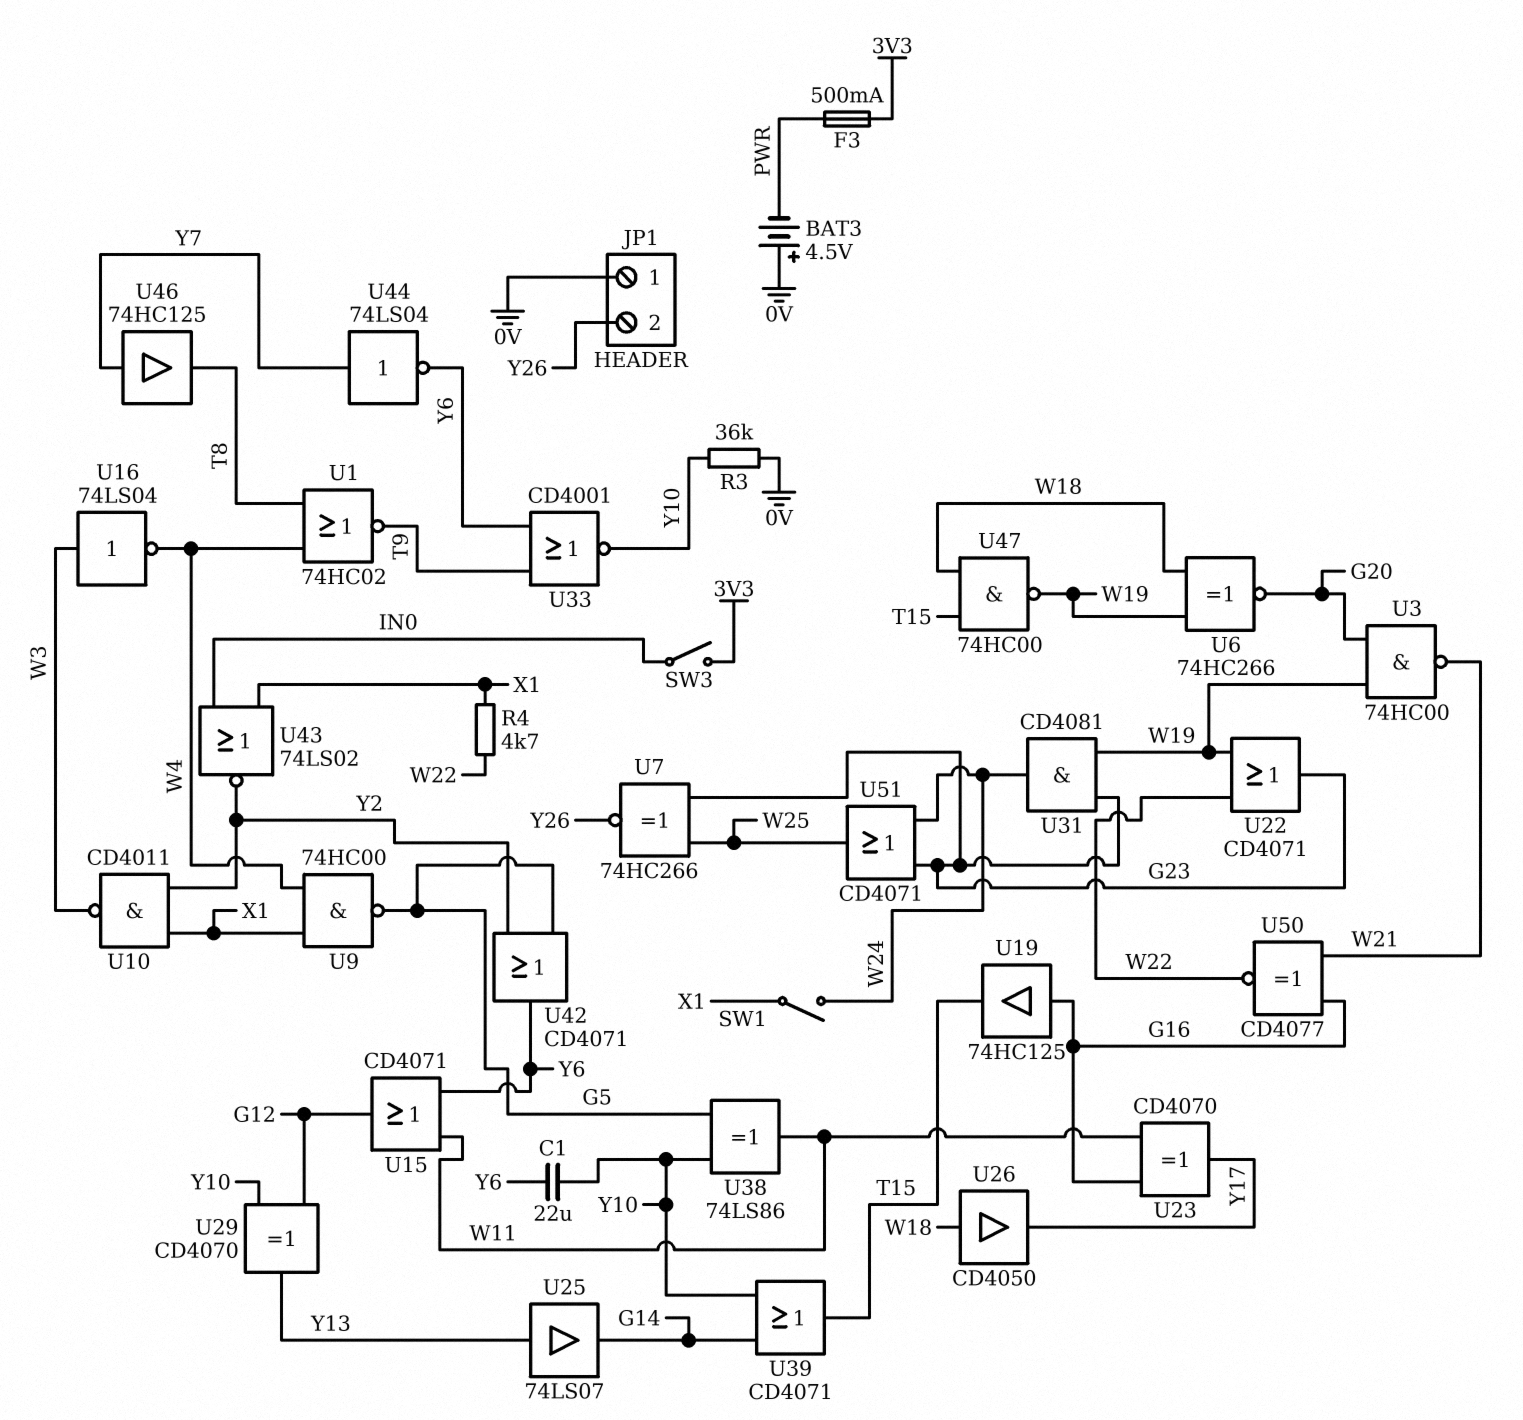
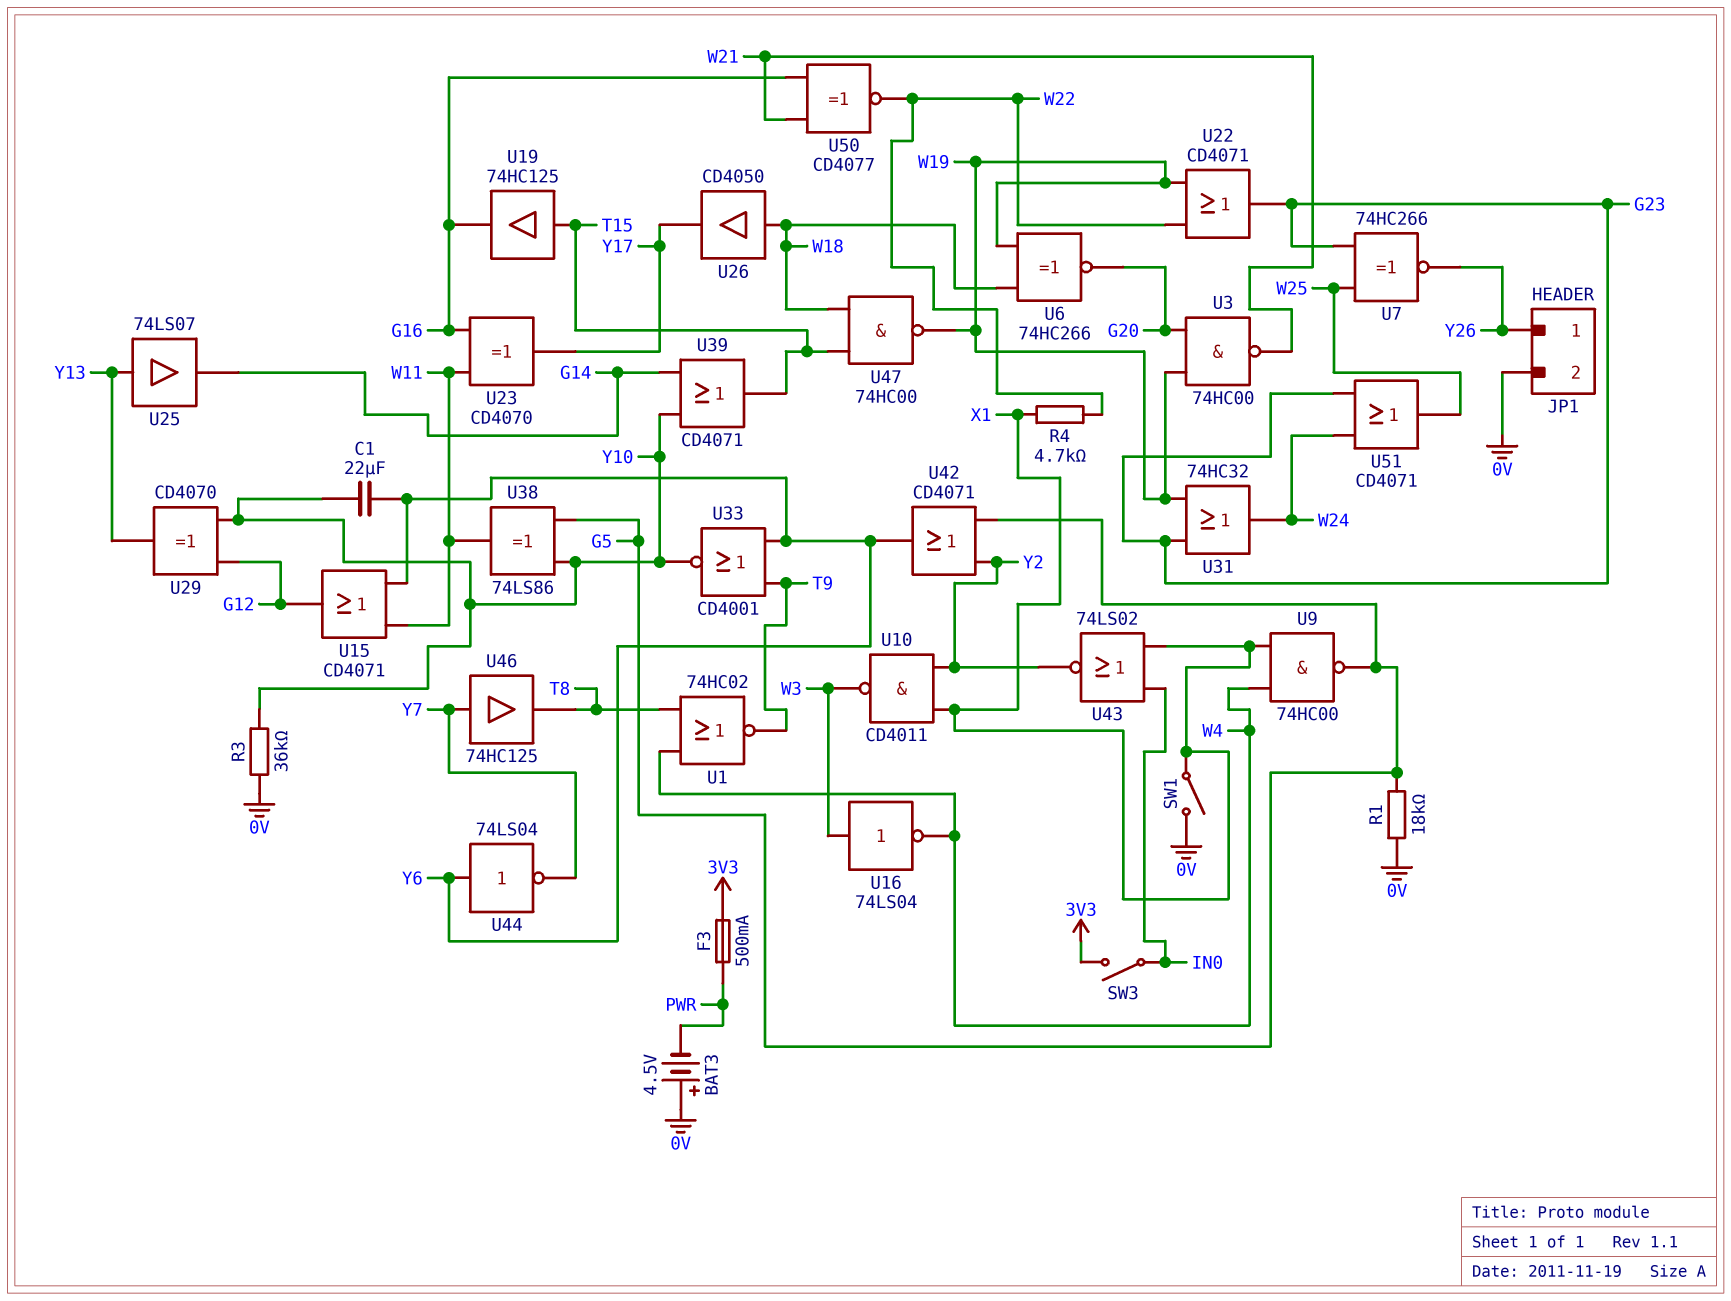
JP1 pin 1: 0V -> Y26
JP1 pin 2: Y26 -> 0V
R1: none -> 18k (0V, G5)
SW1: switch (W24, X1) -> switch (0V, X1)
U19: buffer 74HC125 (in G16, out T15) -> buffer 74HC125 (in T15, out G16)
U31: AND CD4081 (in G23, in W19, out W24) -> OR 74HC32 (in G23, in W19, out W24)
U44: NOT 74LS04 (in Y7, out Y6) -> NOT 74LS04 (in Y6, out Y7)

